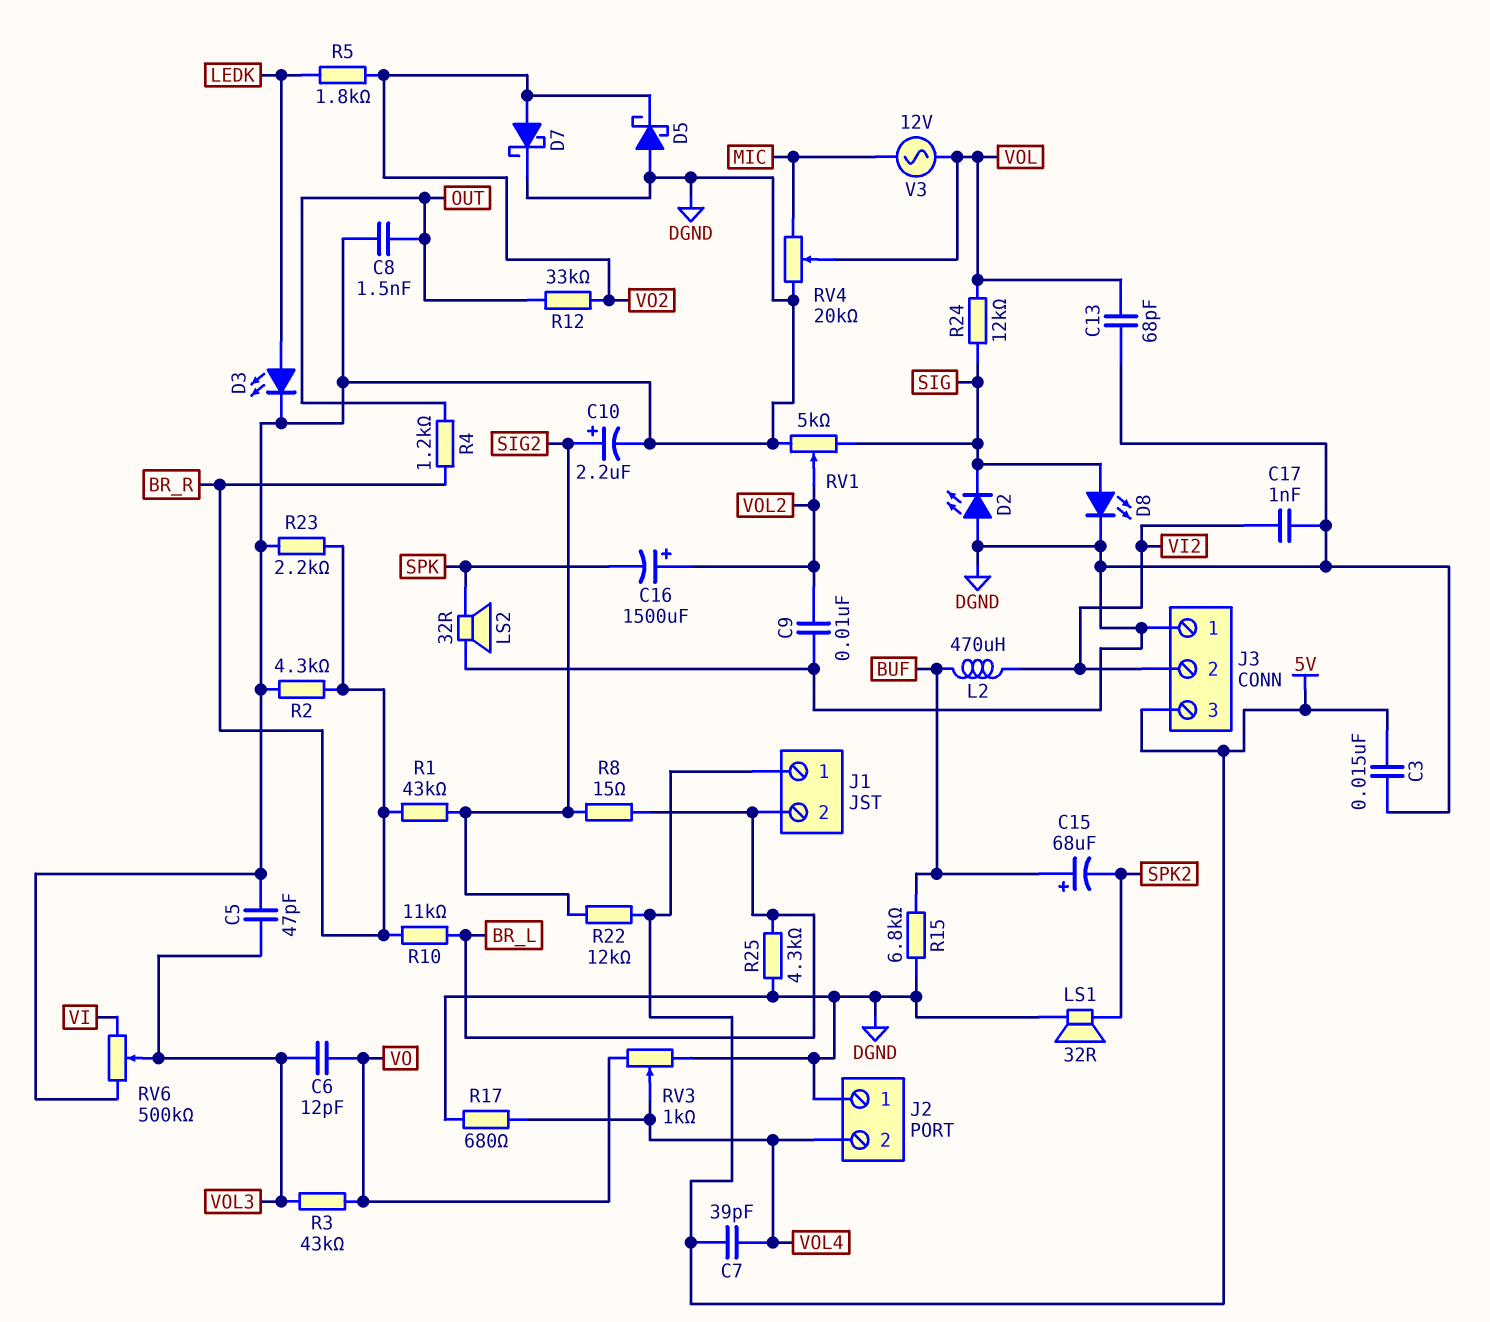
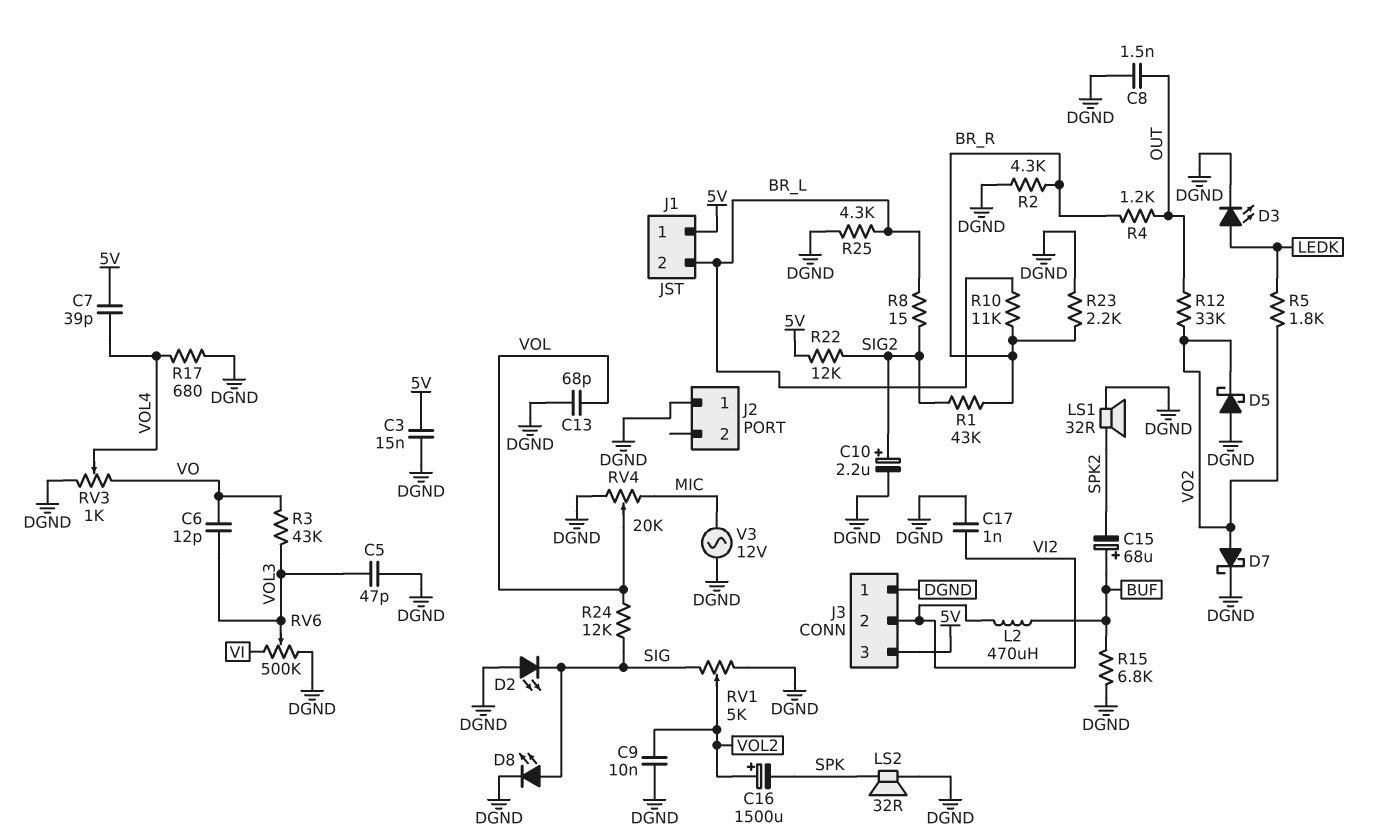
J2 pin 2: VOL4 -> none
V3: AC 12V (MIC, VOL) -> AC 12V (DGND, MIC)

